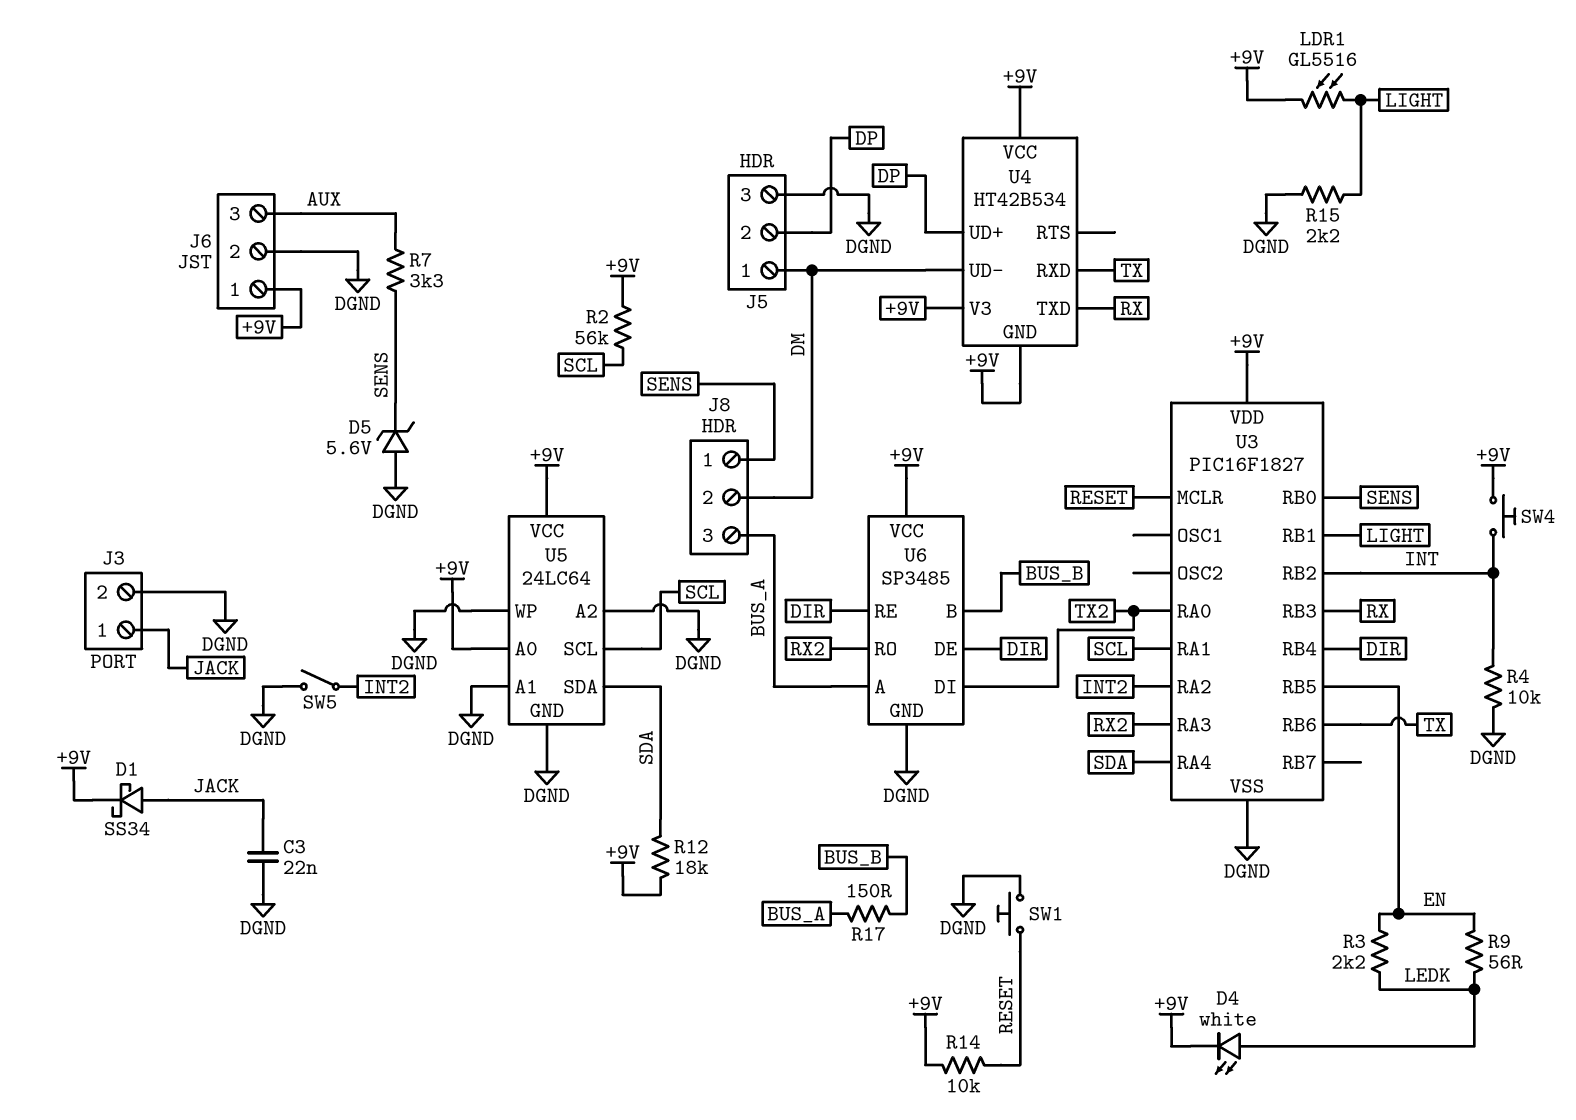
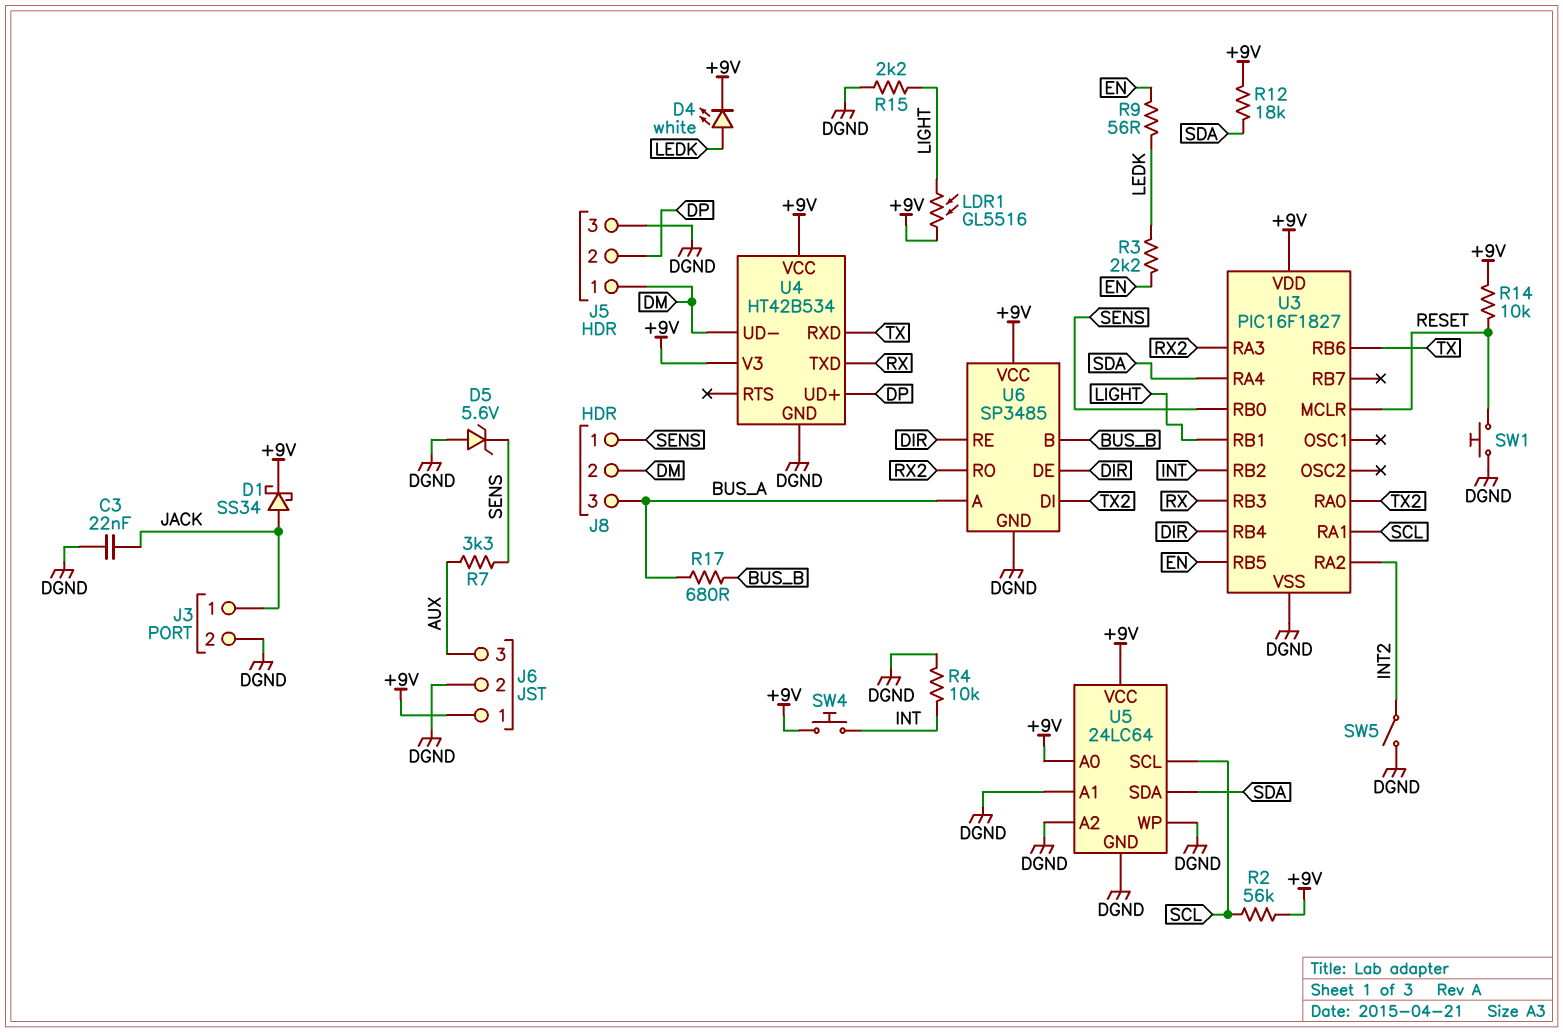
R17: 150 (BUS_A, BUS_B) -> 680 (BUS_A, BUS_B)
U4 pin GND: +9V -> DGND

